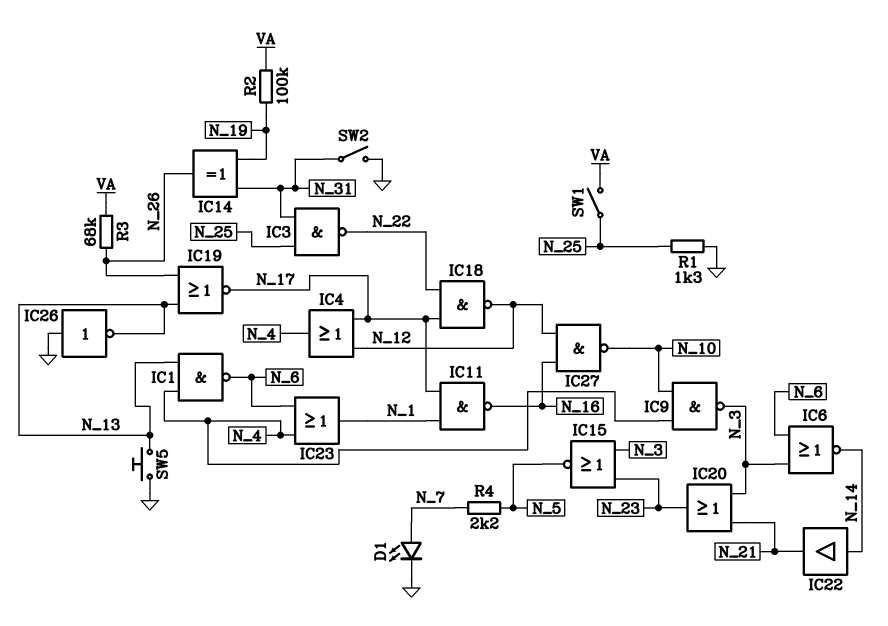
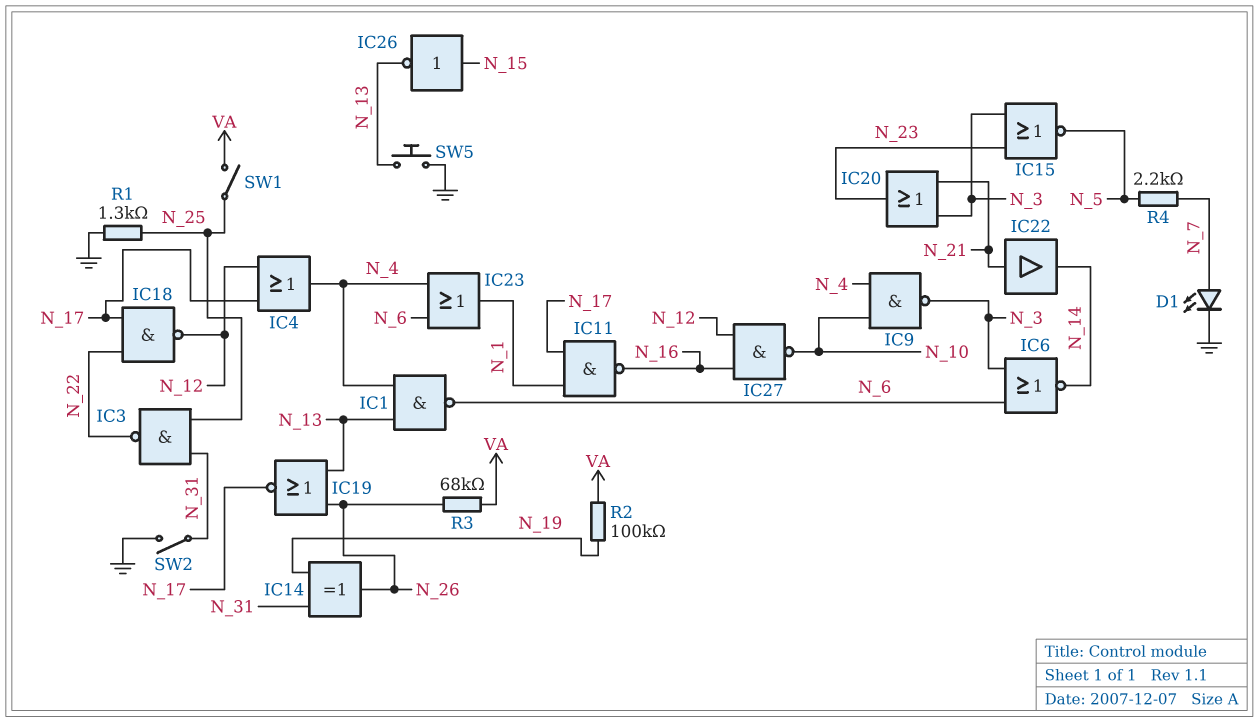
IC22: buffer (in N_14, out N_21) -> buffer (in N_21, out N_14)
IC26: NOT (in GND, out N_13) -> NOT (in N_15, out N_13)

